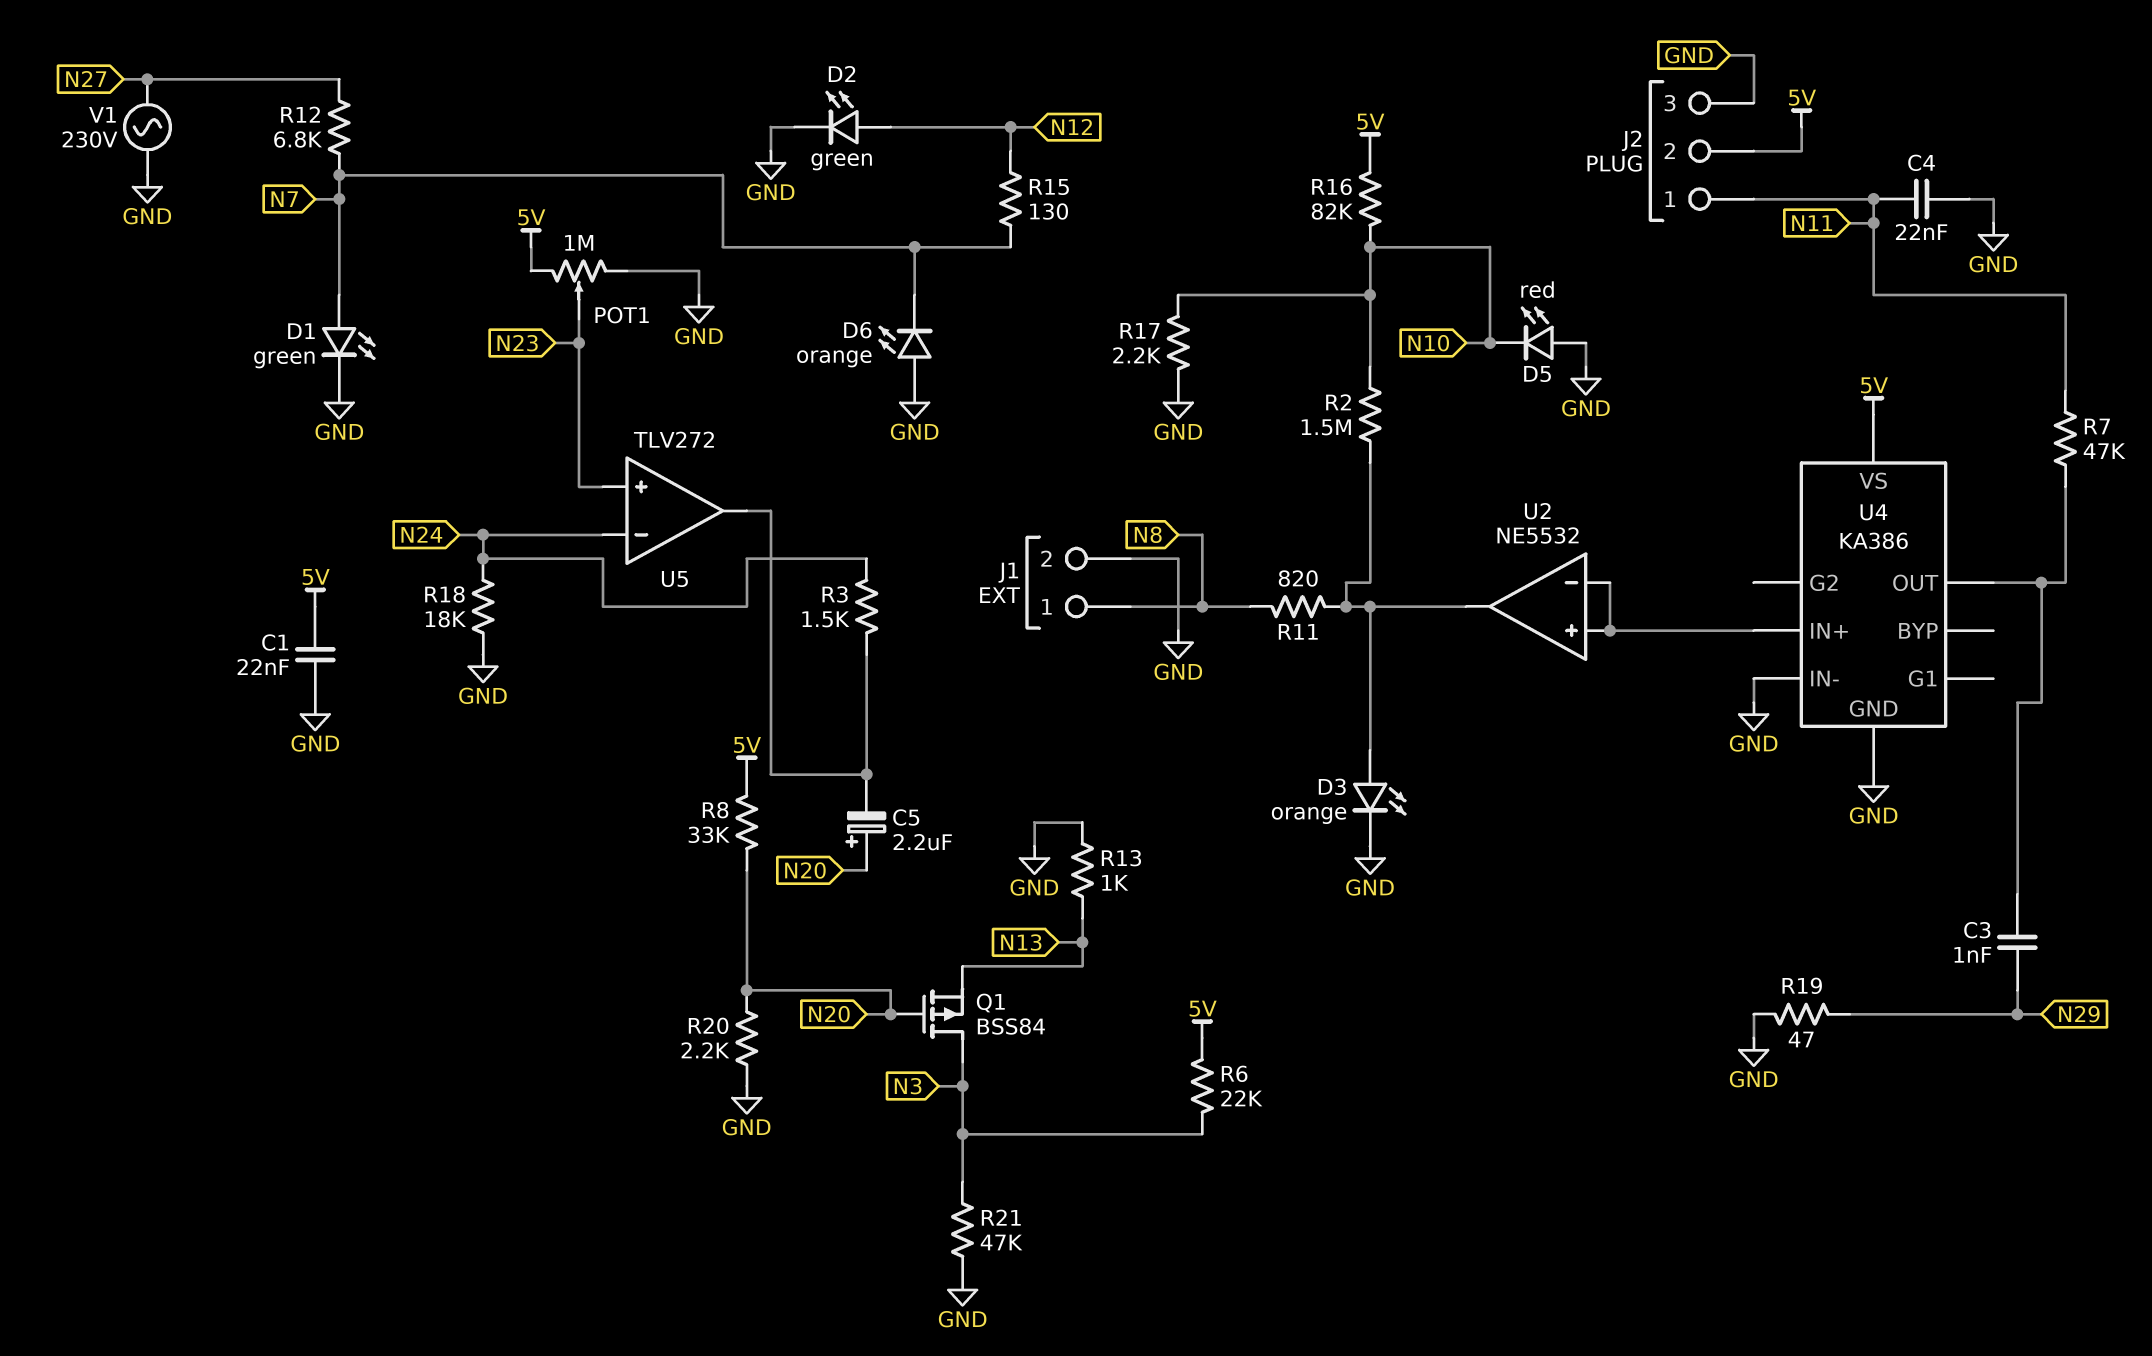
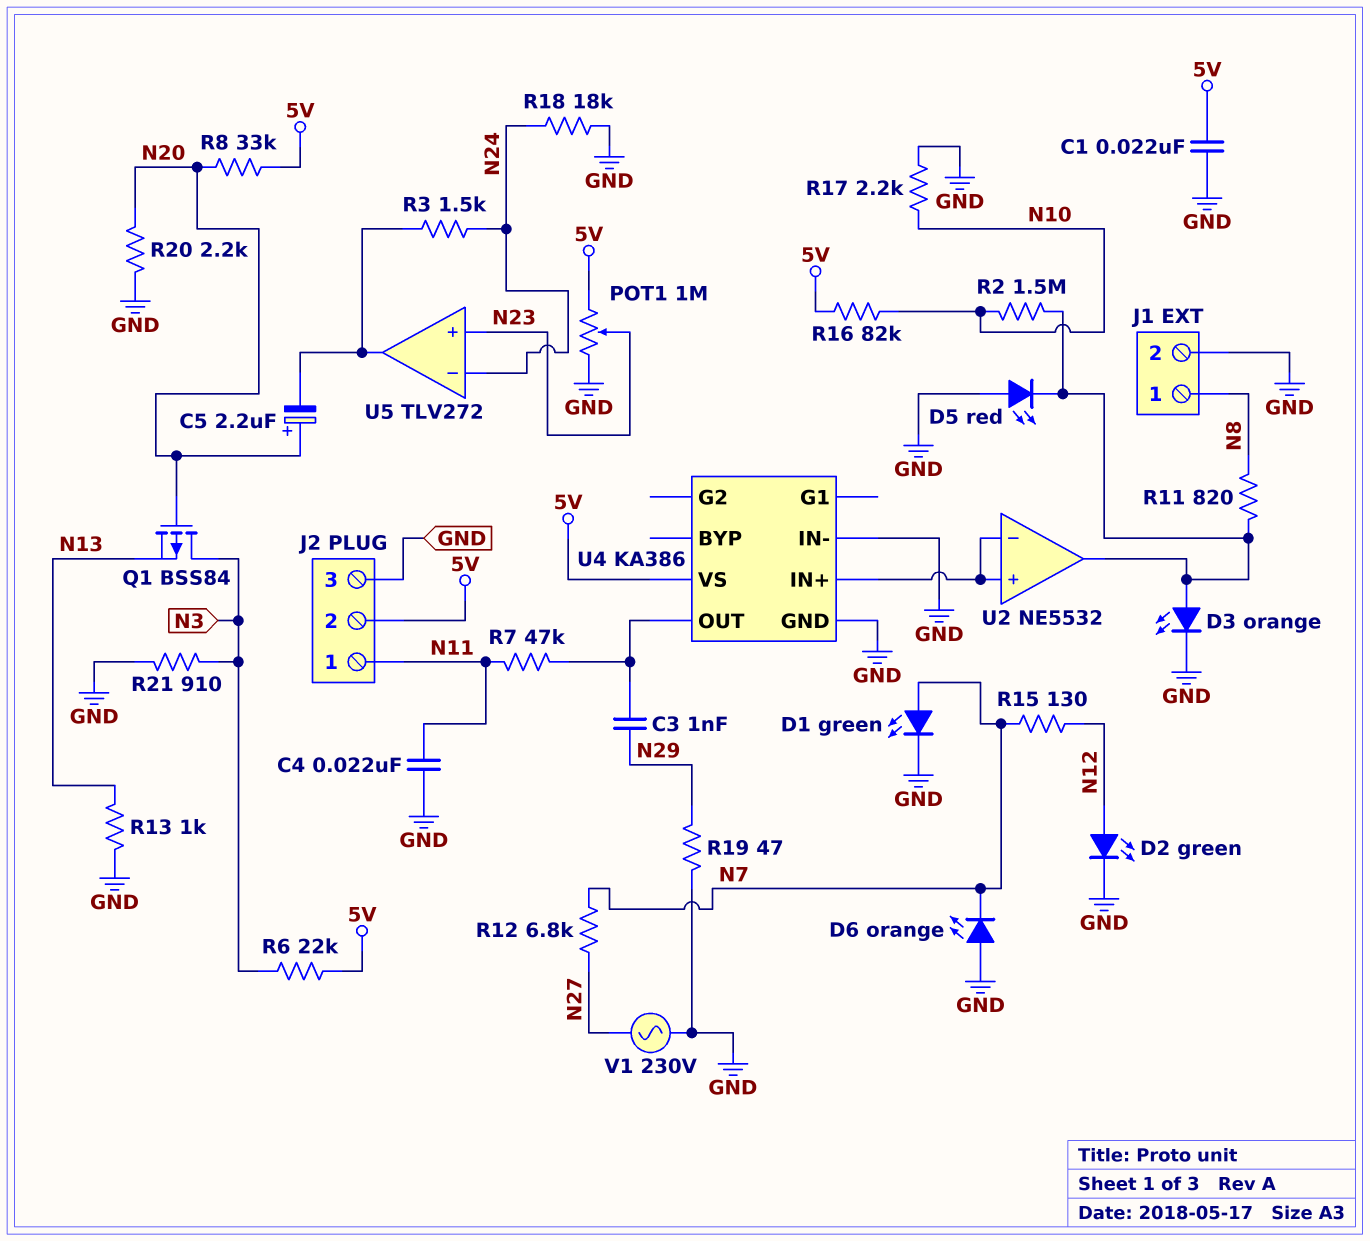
D5: LED red (A GND, K N10) -> LED red (A GND, K U2/out)
R21: 47k (GND, N3) -> 910 (GND, N3)

